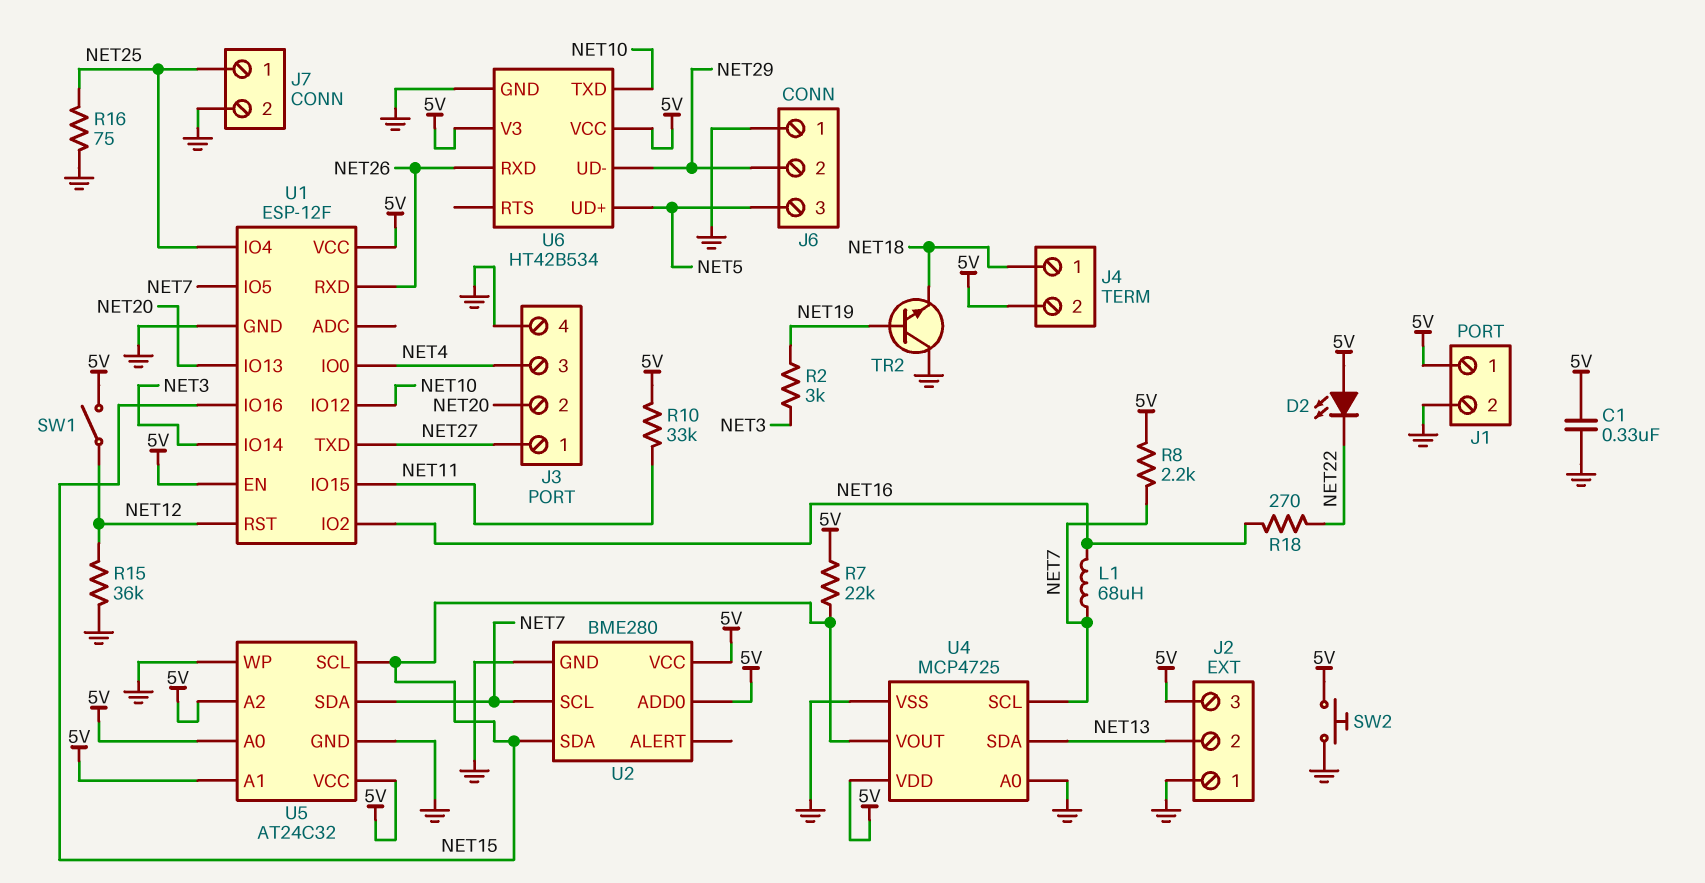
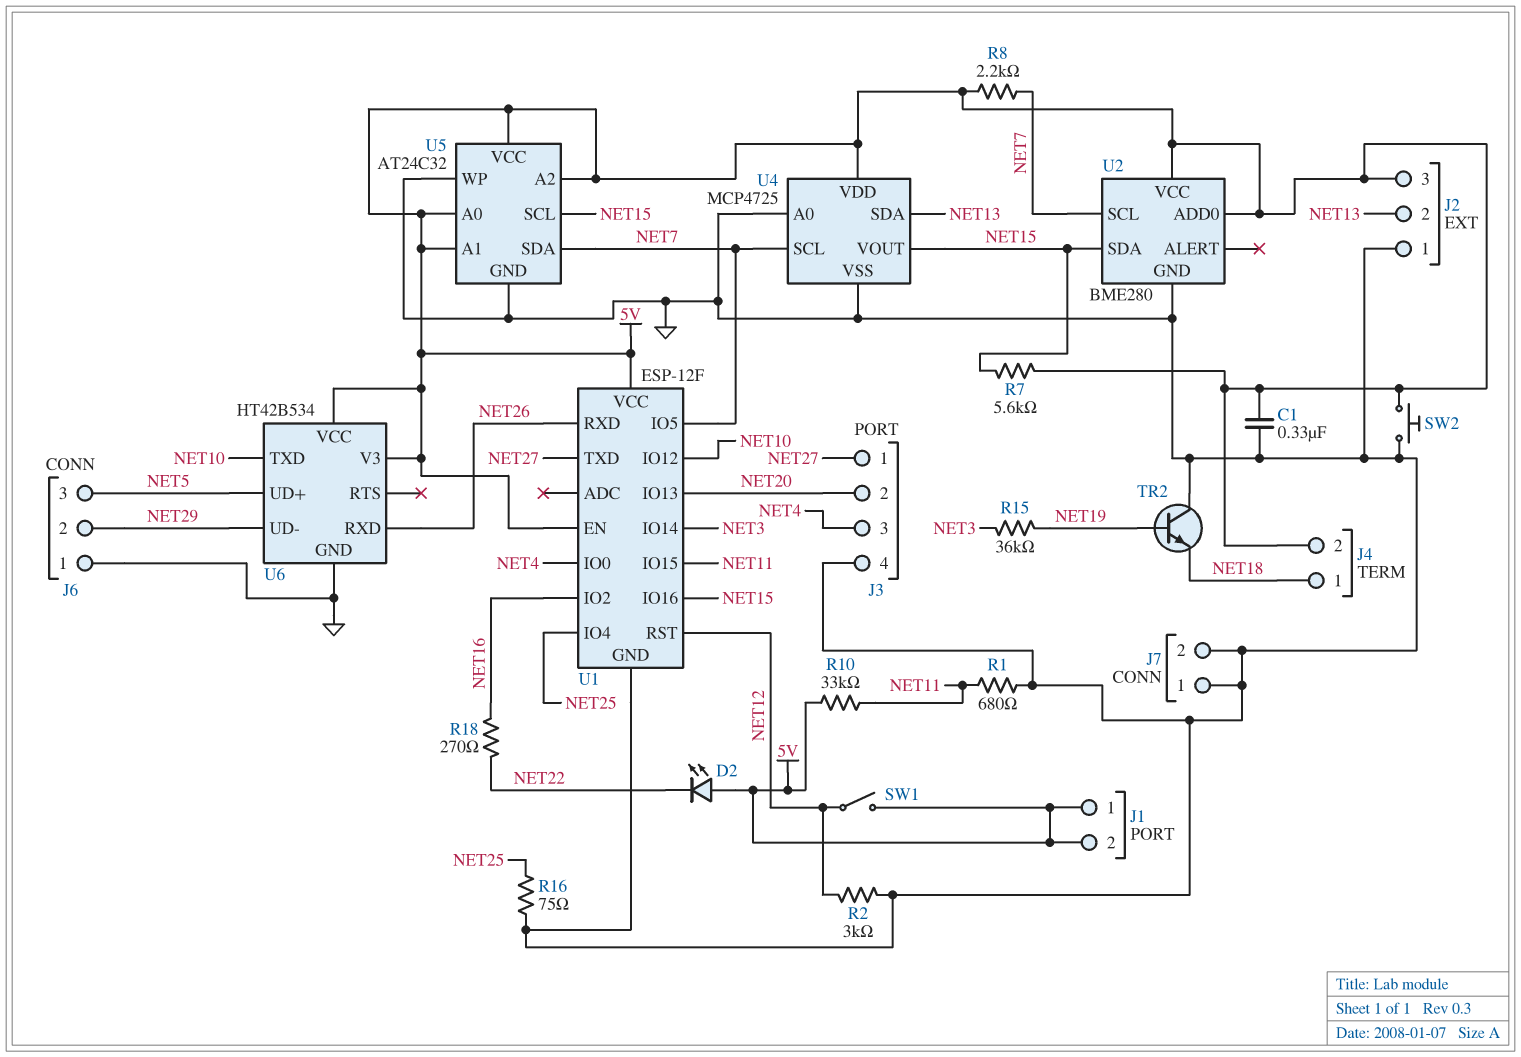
J1 pin 2: GND -> 5V
J7 pin 1: NET25 -> GND
L1: 68uH (NET7, NET16) -> none
R1: none -> 680 (GND, NET11)
R2: 3k (NET3, NET19) -> 3k (GND, NET12)
R7: 22k (5V, NET15) -> 5.6k (5V, NET15)
R15: 36k (GND, NET12) -> 36k (NET3, NET19)

